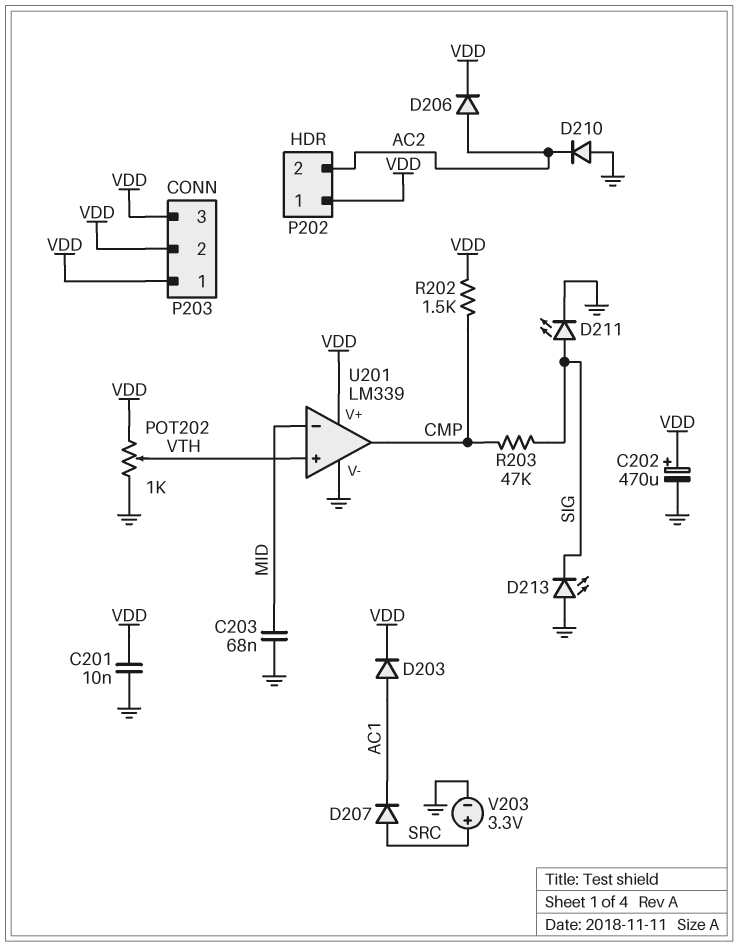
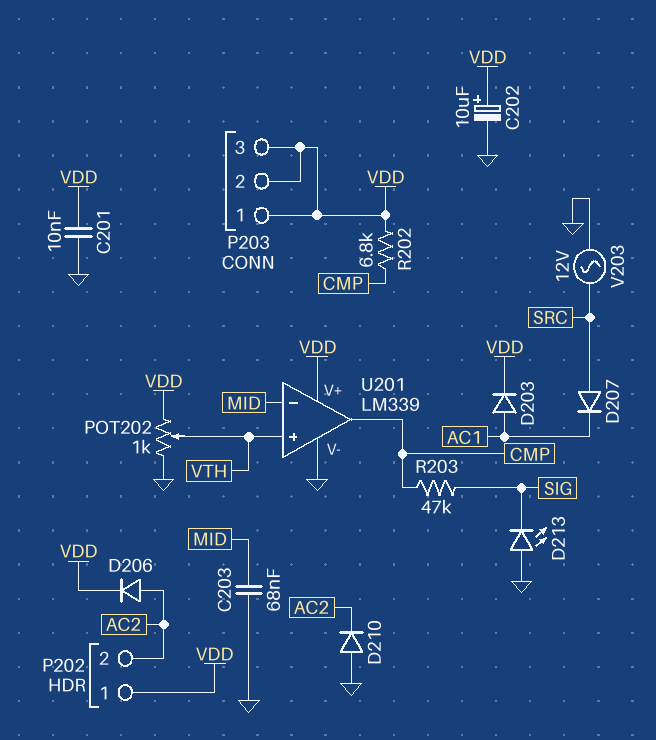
C202: 470uF (plus VDD, minus GND) -> 10uF (plus VDD, minus GND)
D211: LED (A SIG, K GND) -> none
R202: 1.5k (CMP, VDD) -> 6.8k (CMP, VDD)
V203: 3.3V (plus SRC, minus GND) -> AC 12V (GND, SRC)

